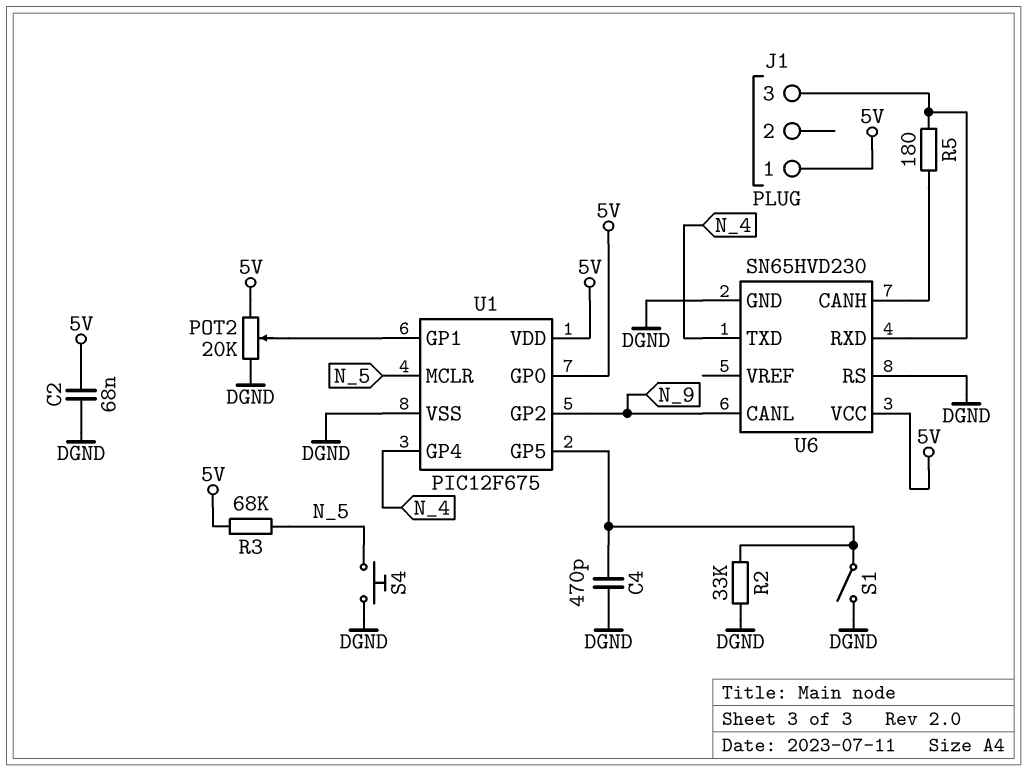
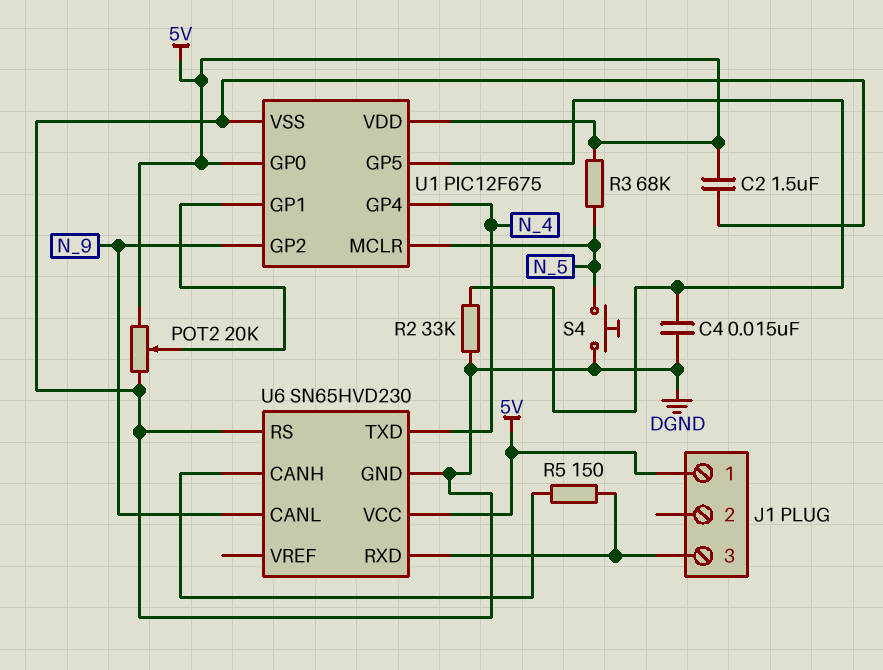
C2: 68nF (5V, DGND) -> 1.5uF (5V, DGND)
C4: 470pF (DGND, U1/GP5) -> 15nF (DGND, U1/GP5)
R5: 180 (J1/3, U6/CANH) -> 150 (J1/3, U6/CANH)
S1: switch (DGND, U1/GP5) -> none

